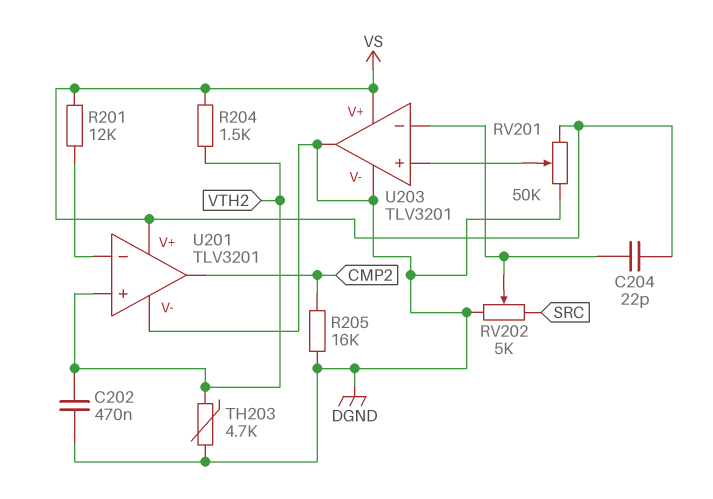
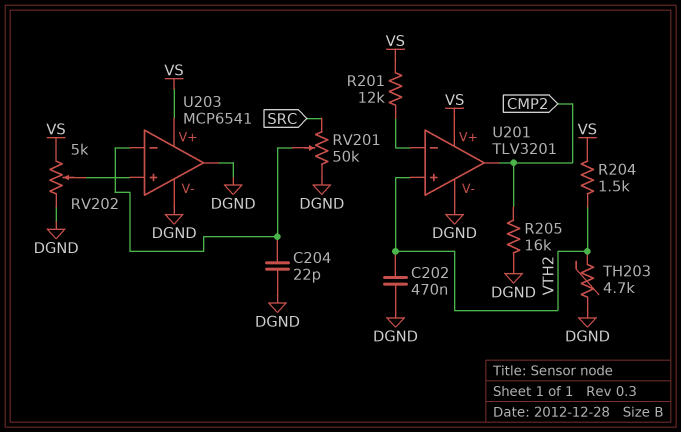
C204: 22pF (U203/in-, VS) -> 22pF (DGND, U203/in-)
RV201: 50k (DGND, VS, wiper U203/in+) -> 50k (DGND, SRC, wiper U203/in-)
RV202: 5k (DGND, SRC, wiper U203/in-) -> 5k (DGND, VS, wiper U203/in+)
U203: TLV3201 -> MCP6541

